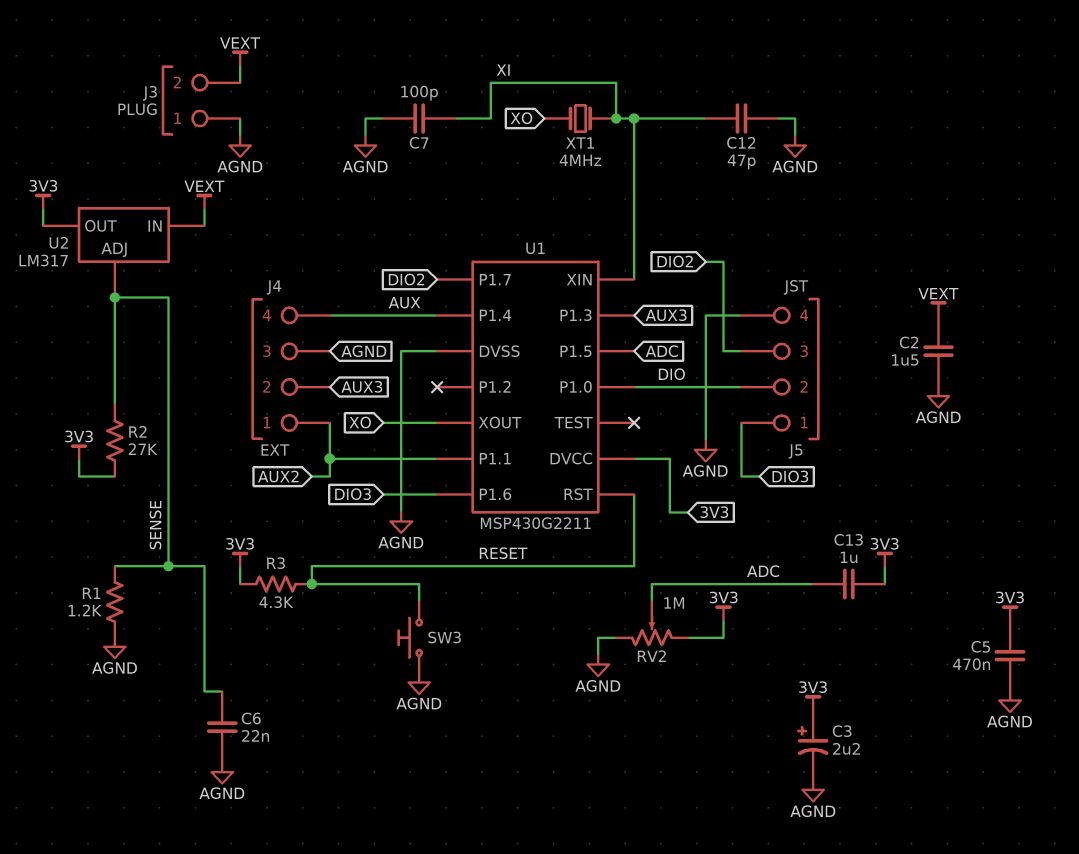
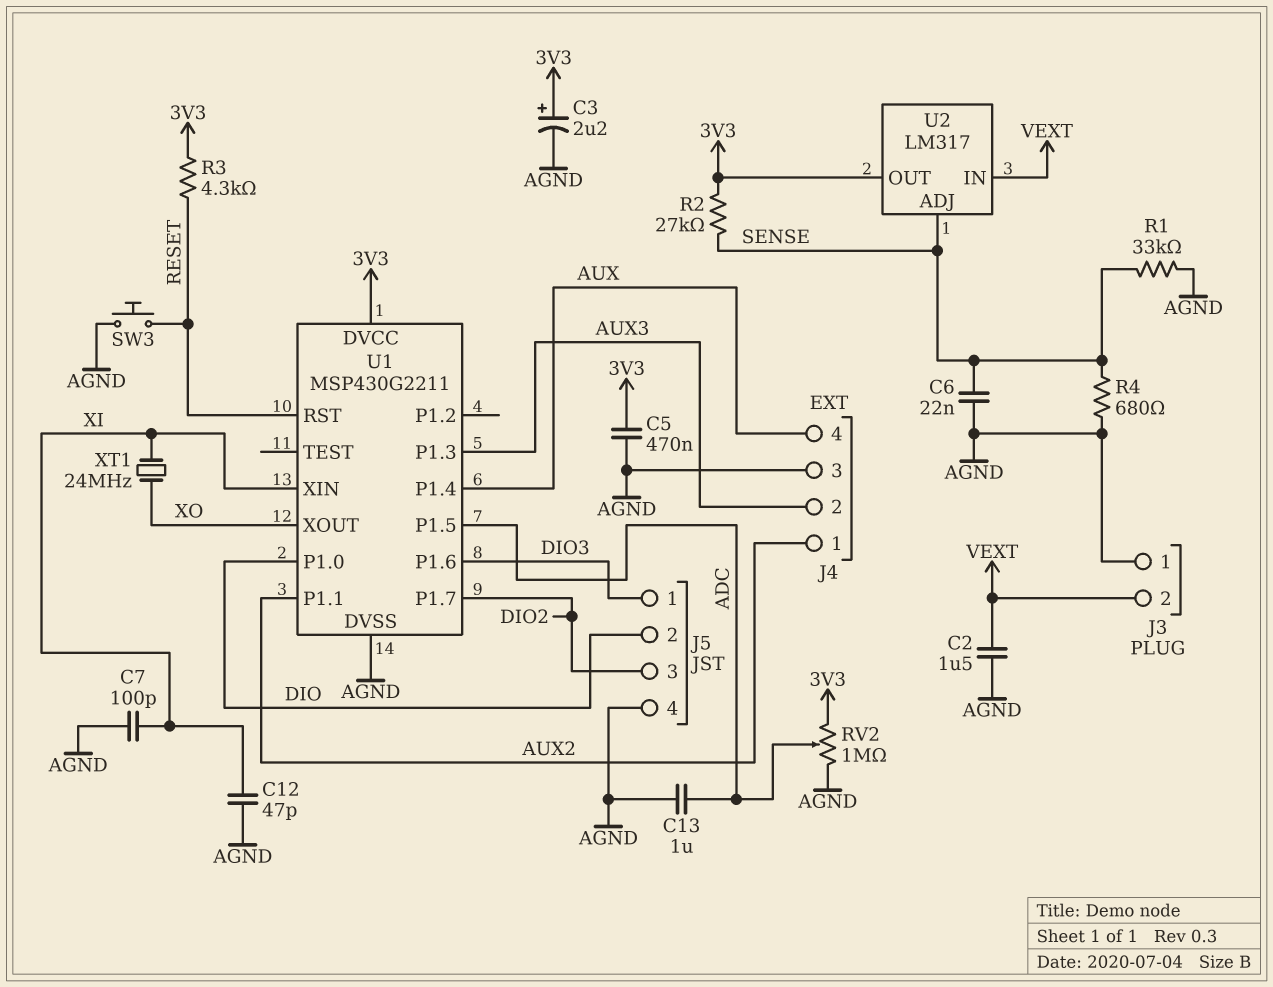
C13: 1uF (3V3, ADC) -> 1uF (ADC, AGND)
R1: 1.2k (AGND, SENSE) -> 33k (AGND, SENSE)
R4: none -> 680 (AGND, SENSE)
XT1: 4MHz (XI, XO) -> 24MHz (XI, XO)

